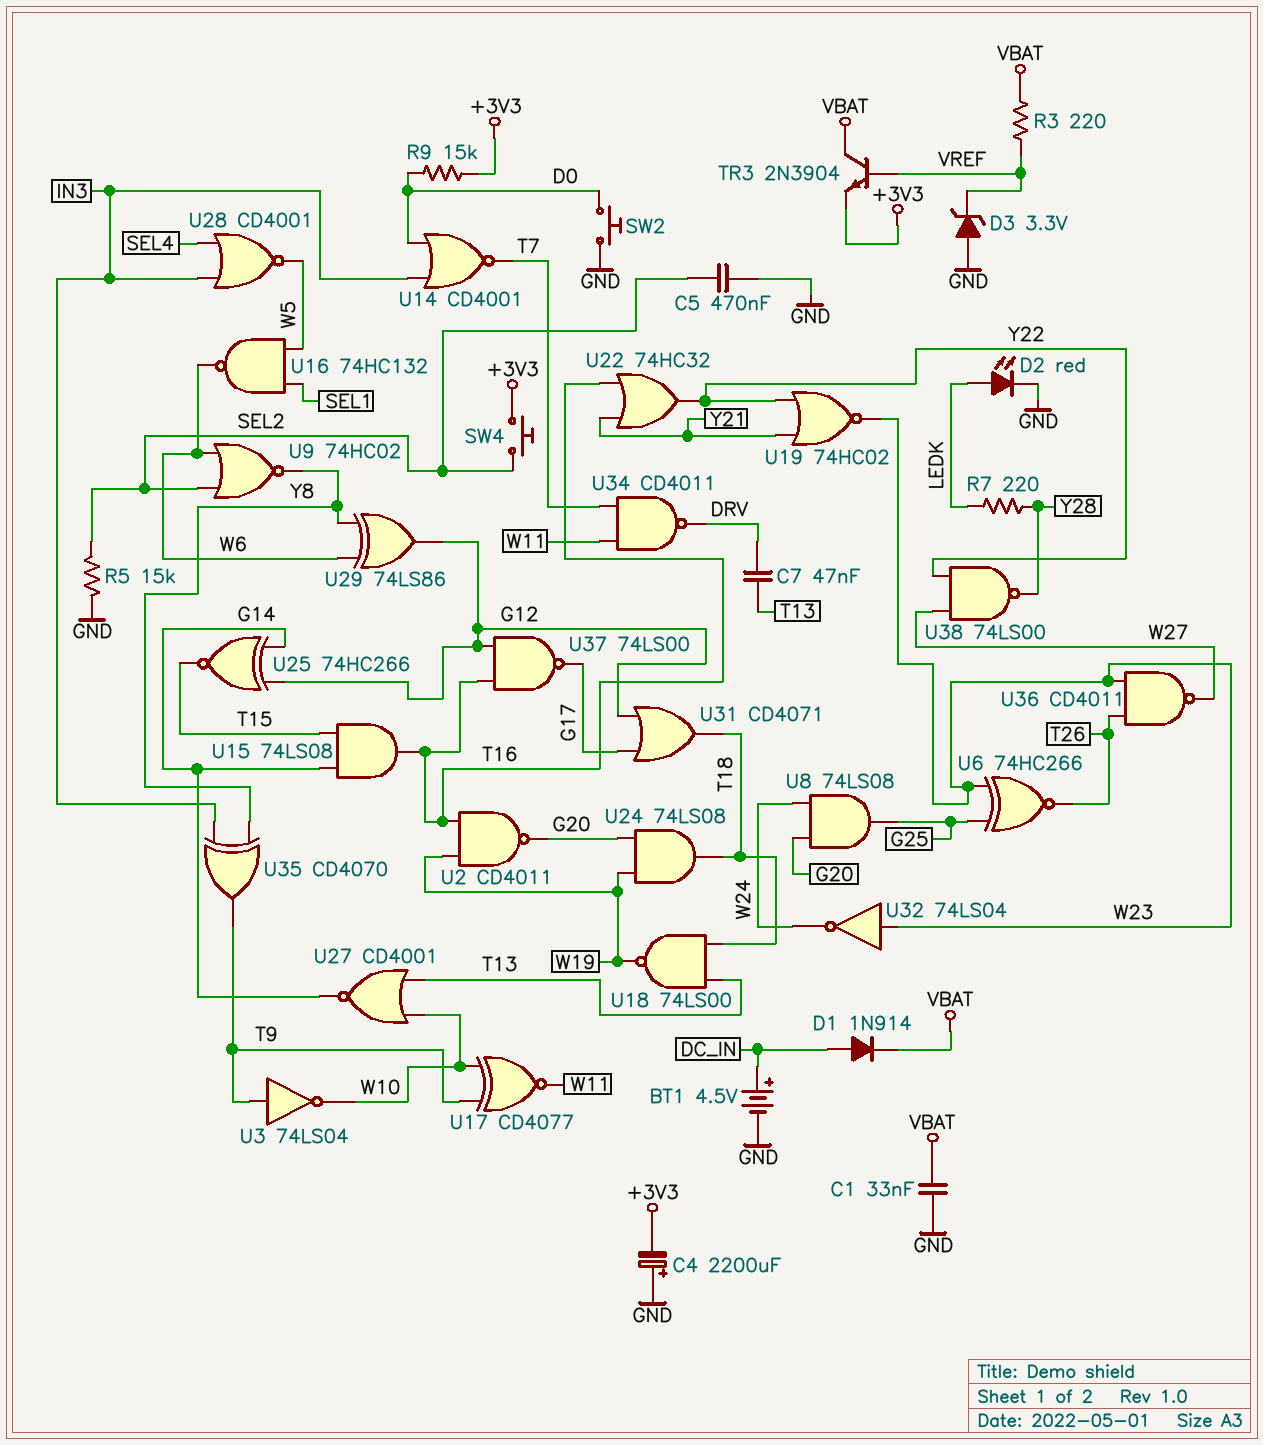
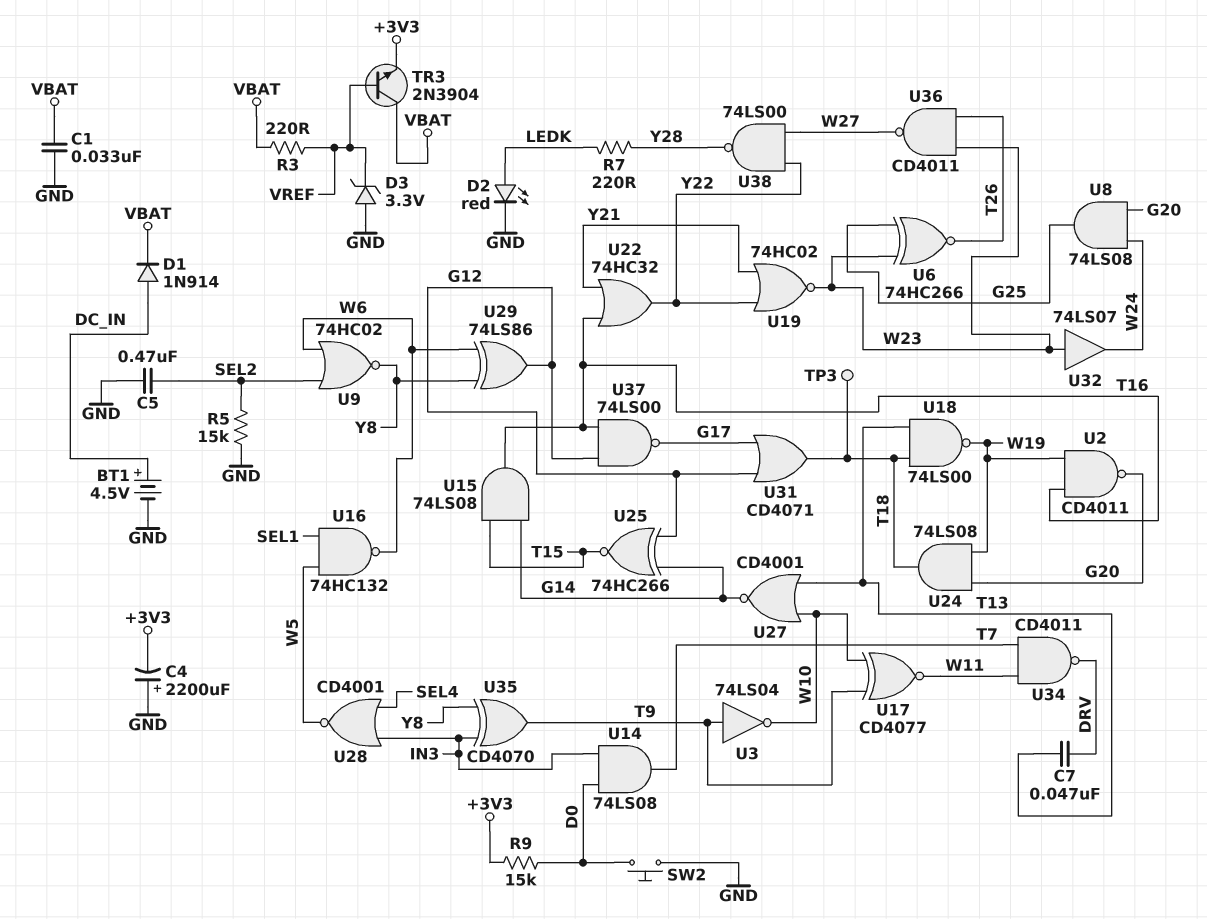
SW4: button (+3V3, SEL2) -> none
TP3: none -> test point (T18)
U14: NOR CD4001 (in D0, in IN3, out T7) -> AND 74LS08 (in D0, in IN3, out T7)
U32: NOT 74LS04 (in W23, out W24) -> buffer 74LS07 (in W23, out W24)

